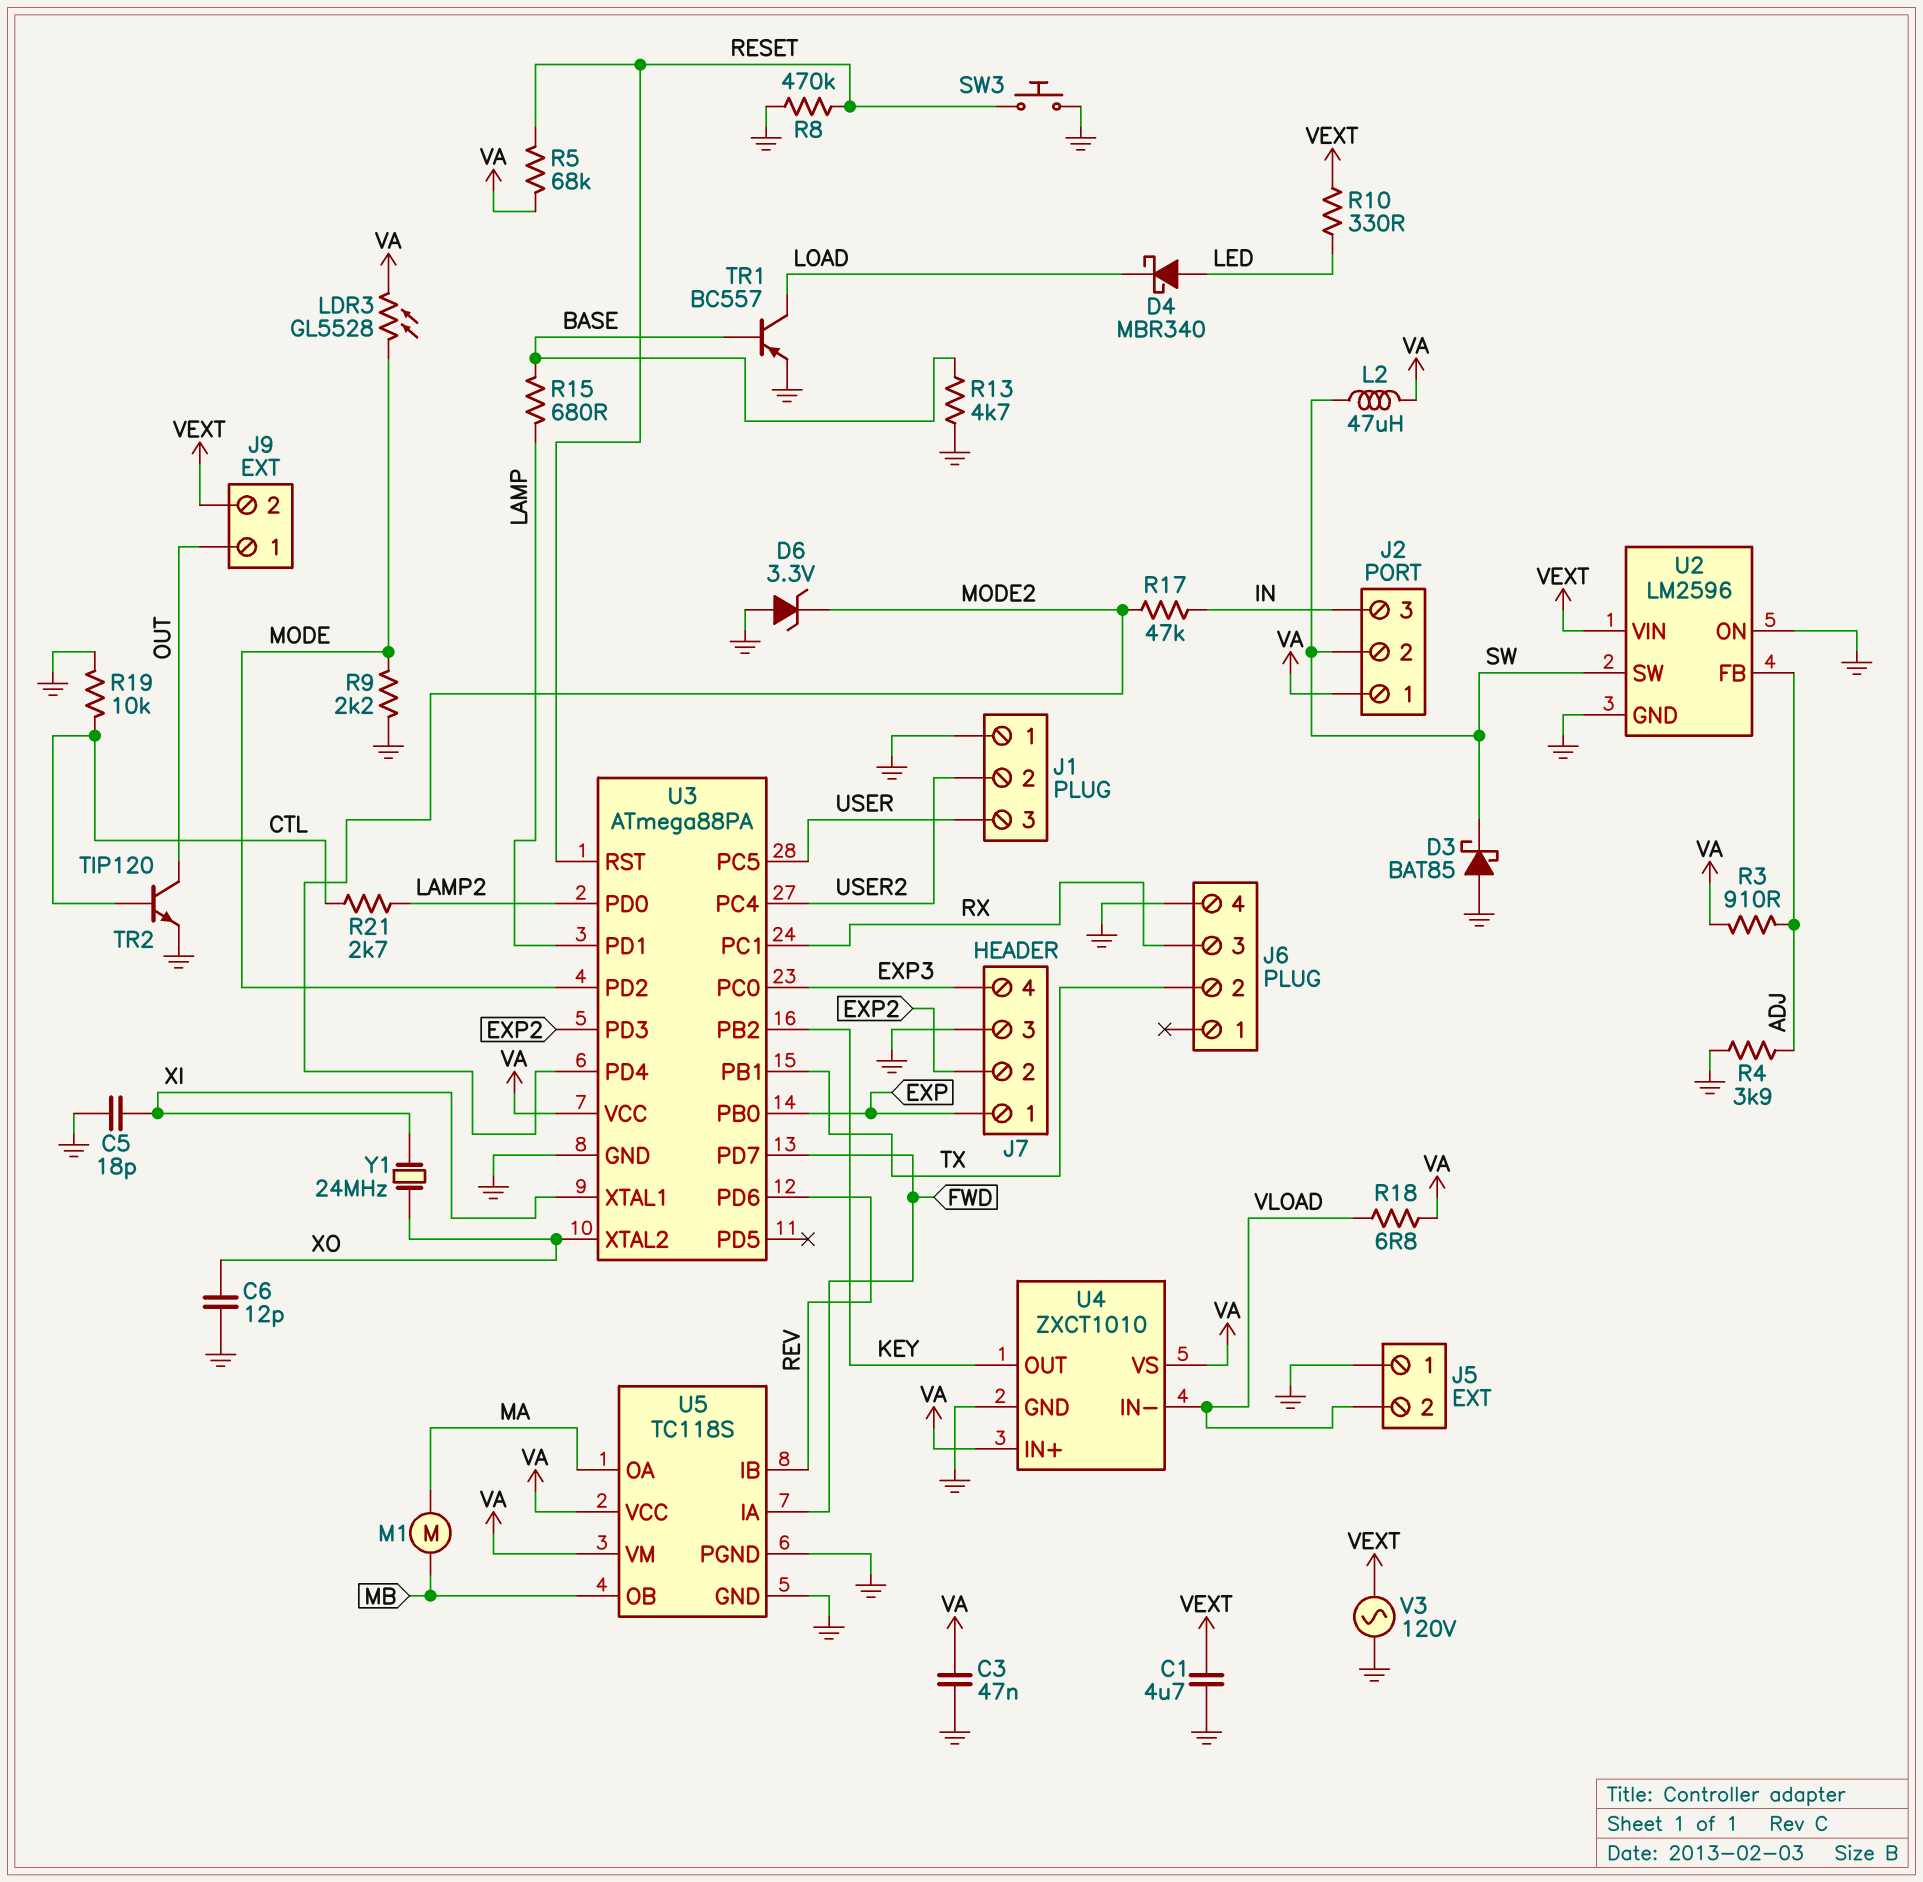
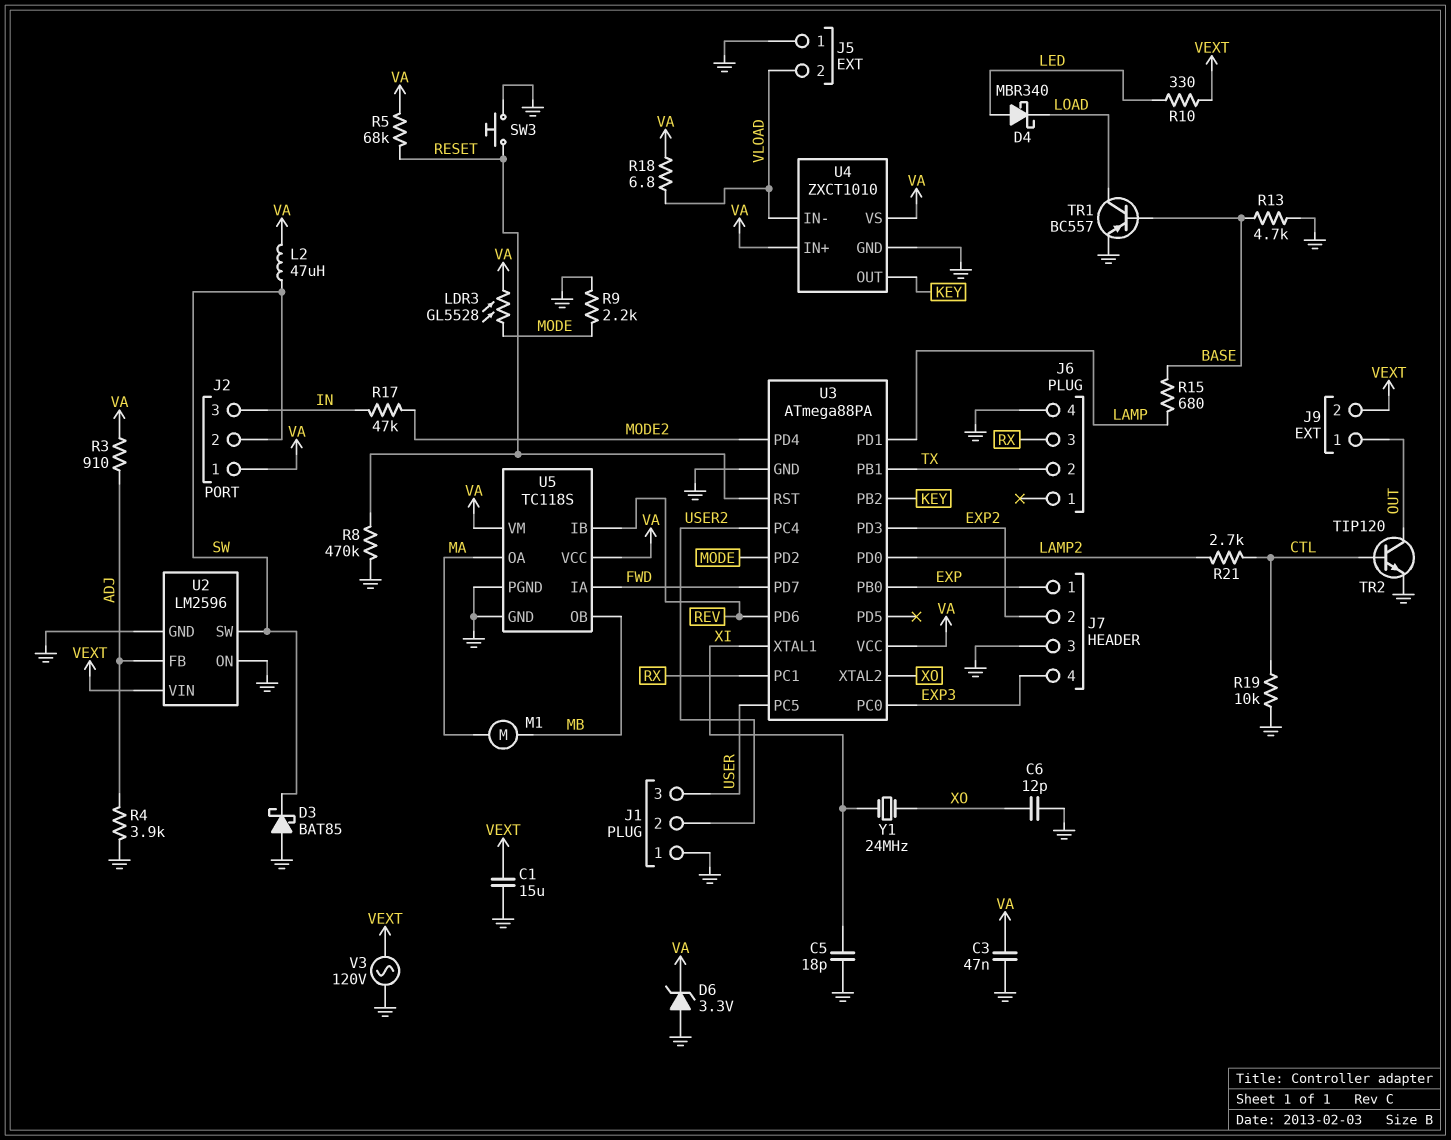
C1: 4.7uF (GND, VEXT) -> 15uF (GND, VEXT)
D6: zener 3.3V (A GND, K MODE2) -> zener 3.3V (A GND, K VA)

